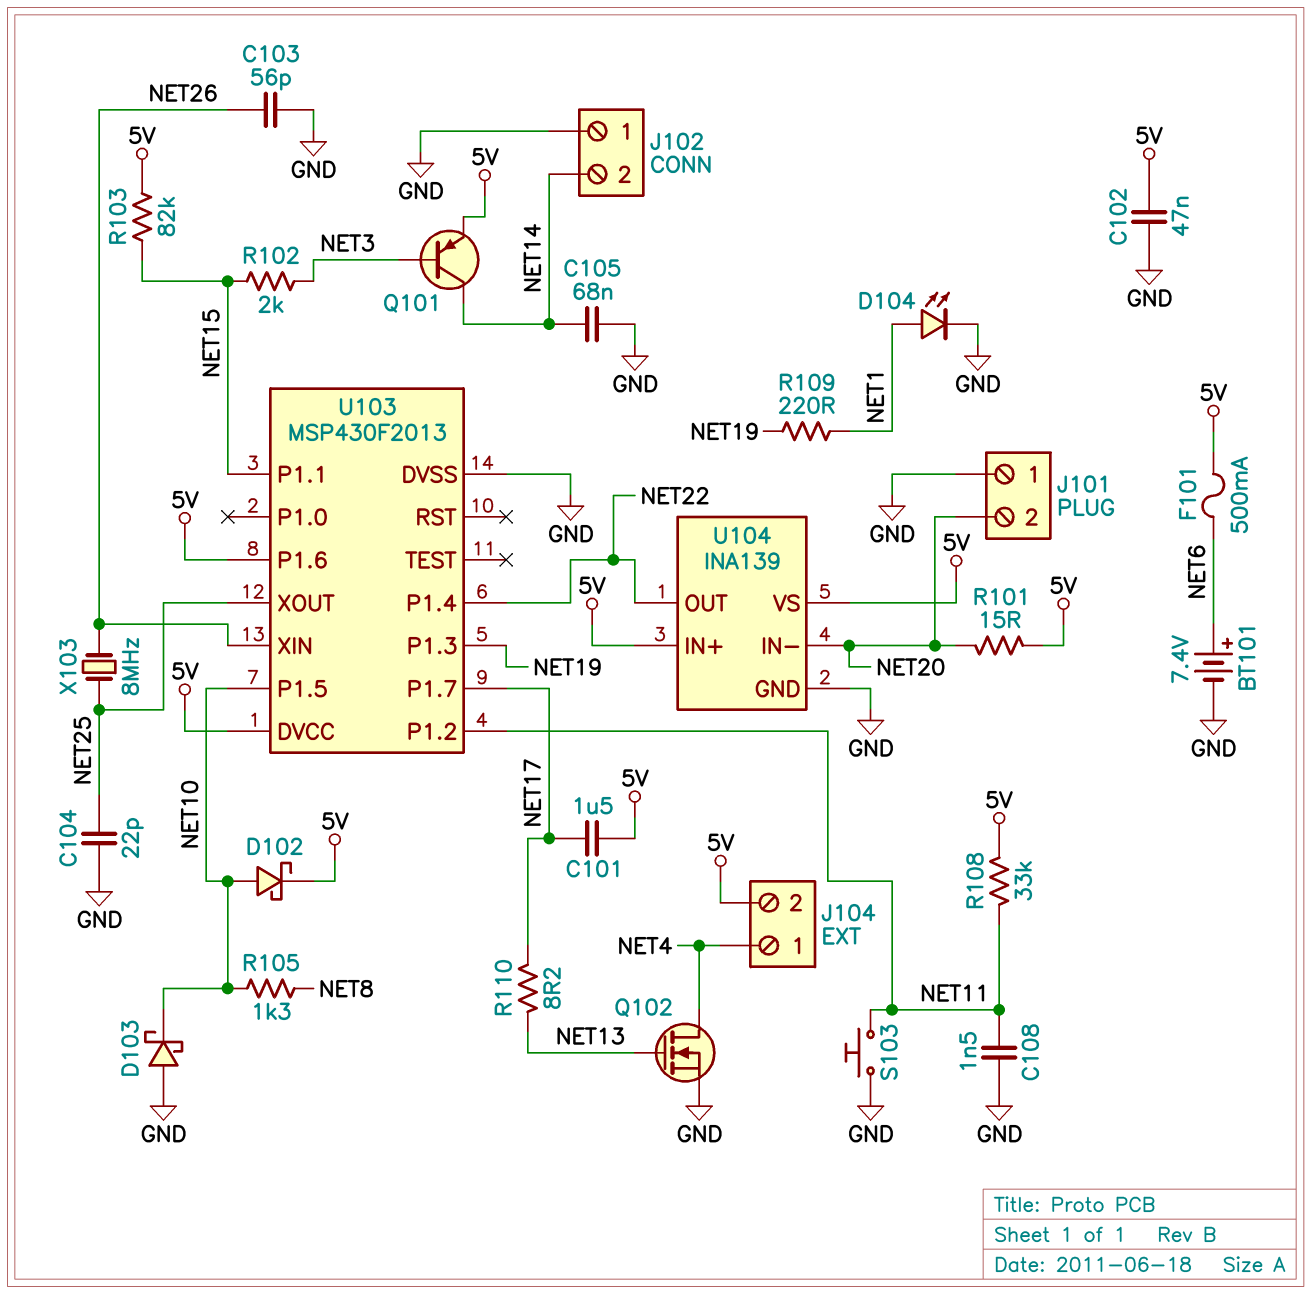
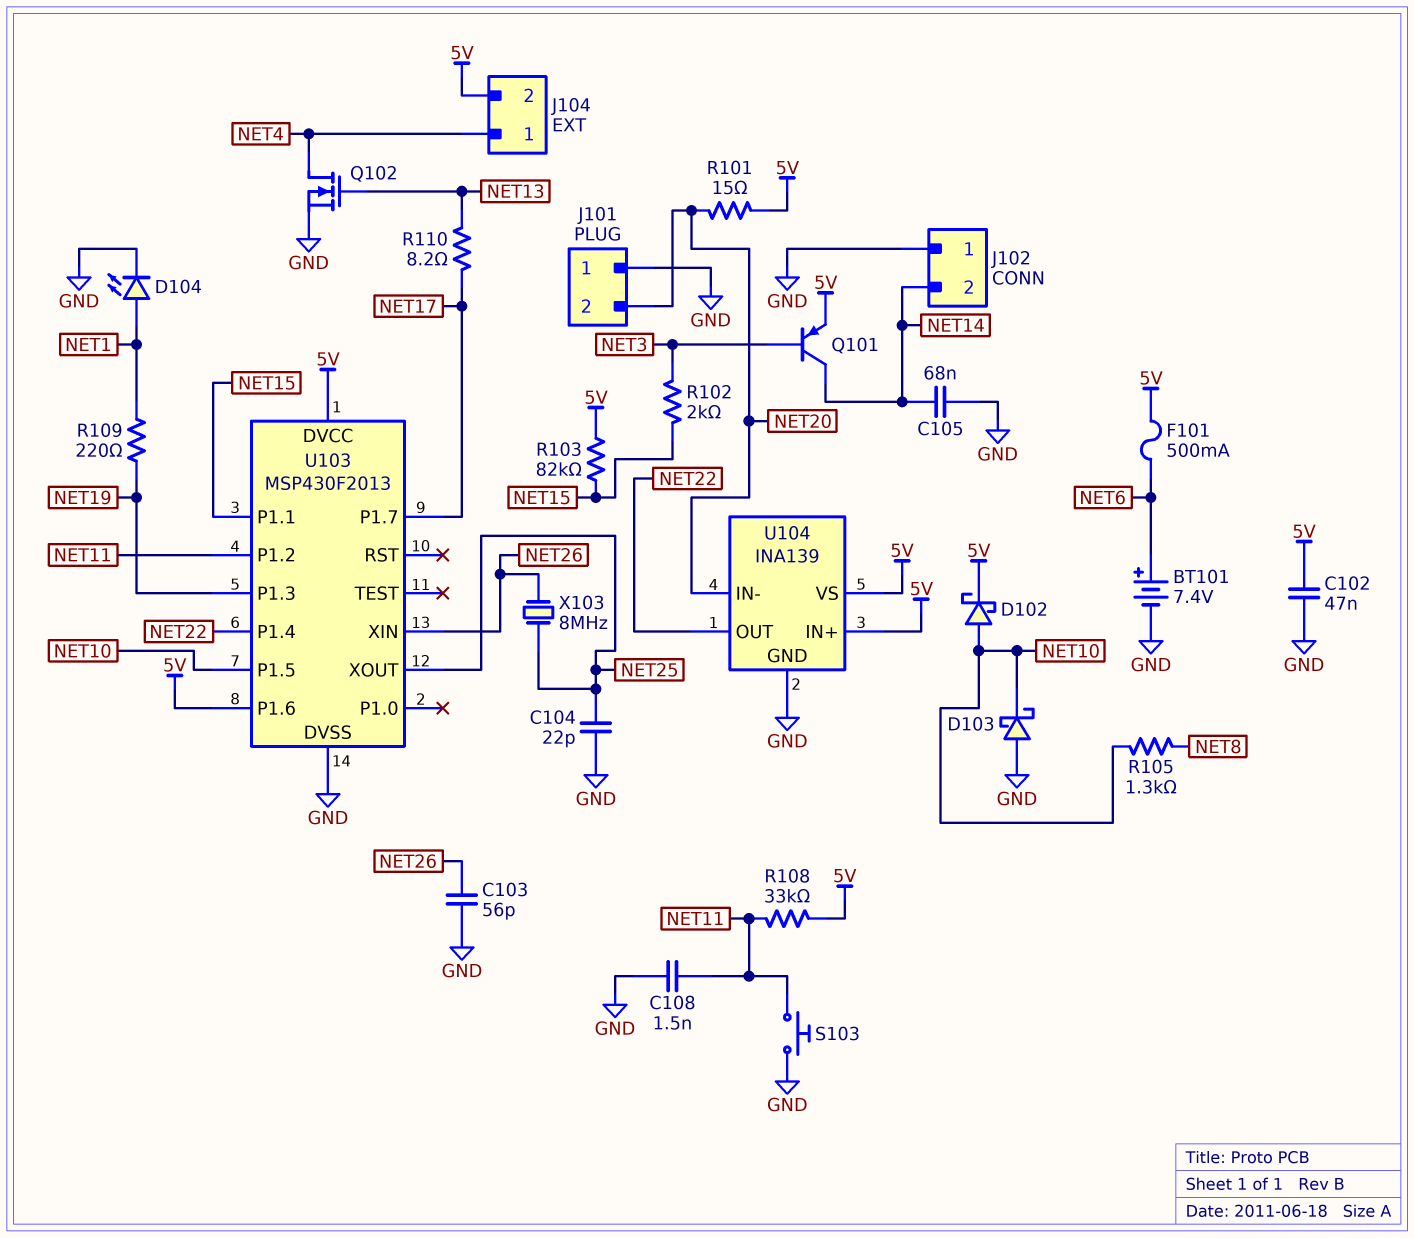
C101: 1.5uF (5V, NET17) -> none

